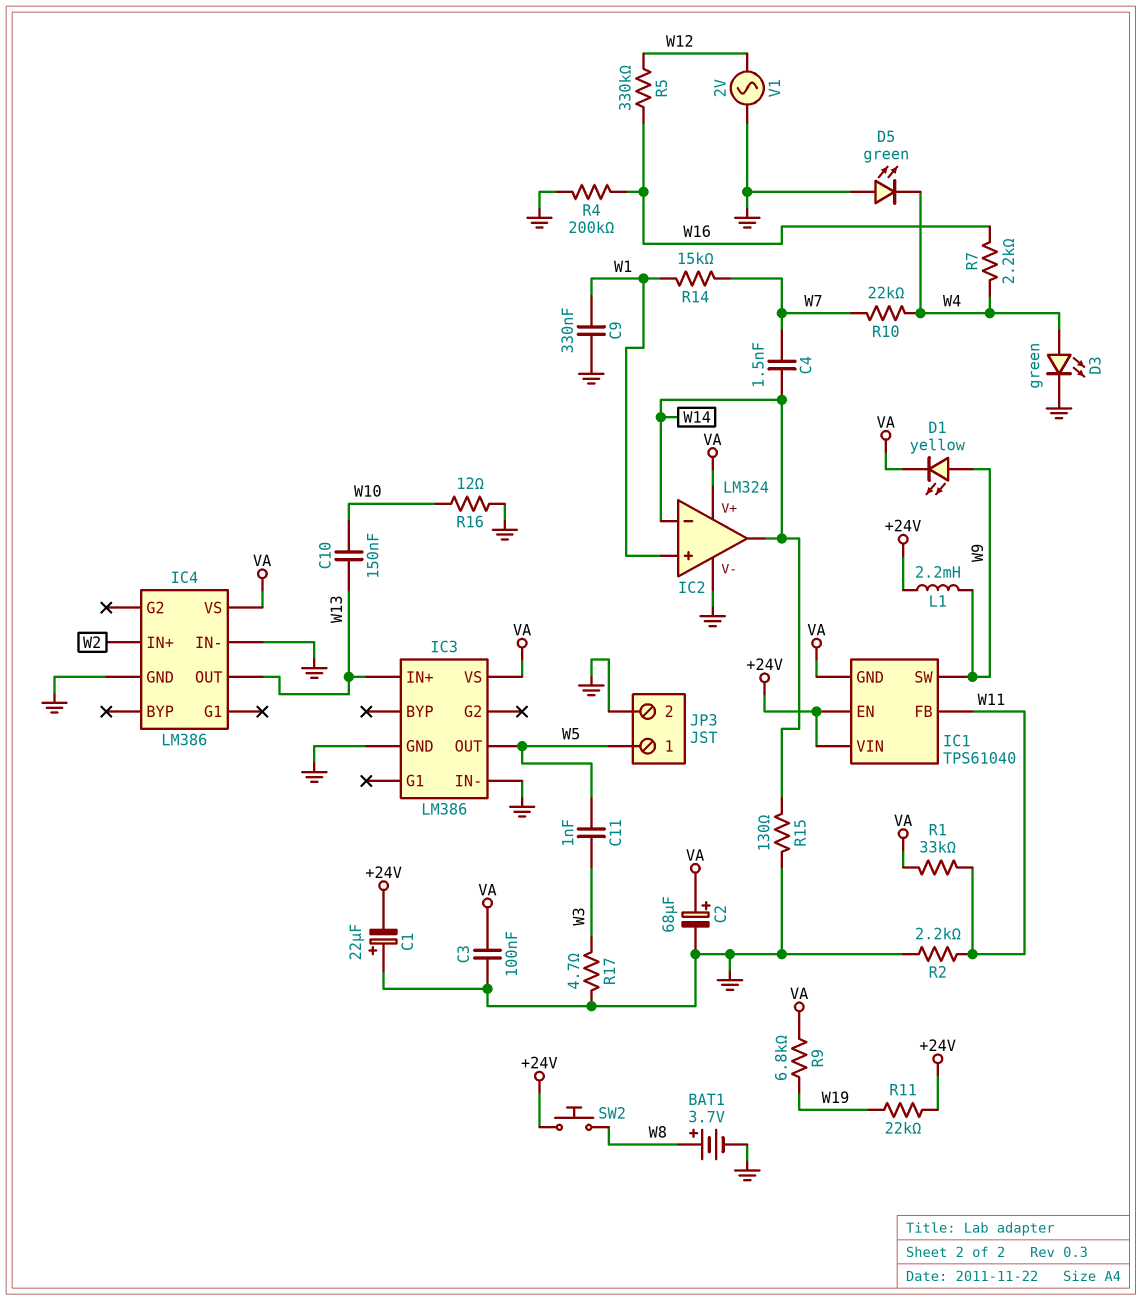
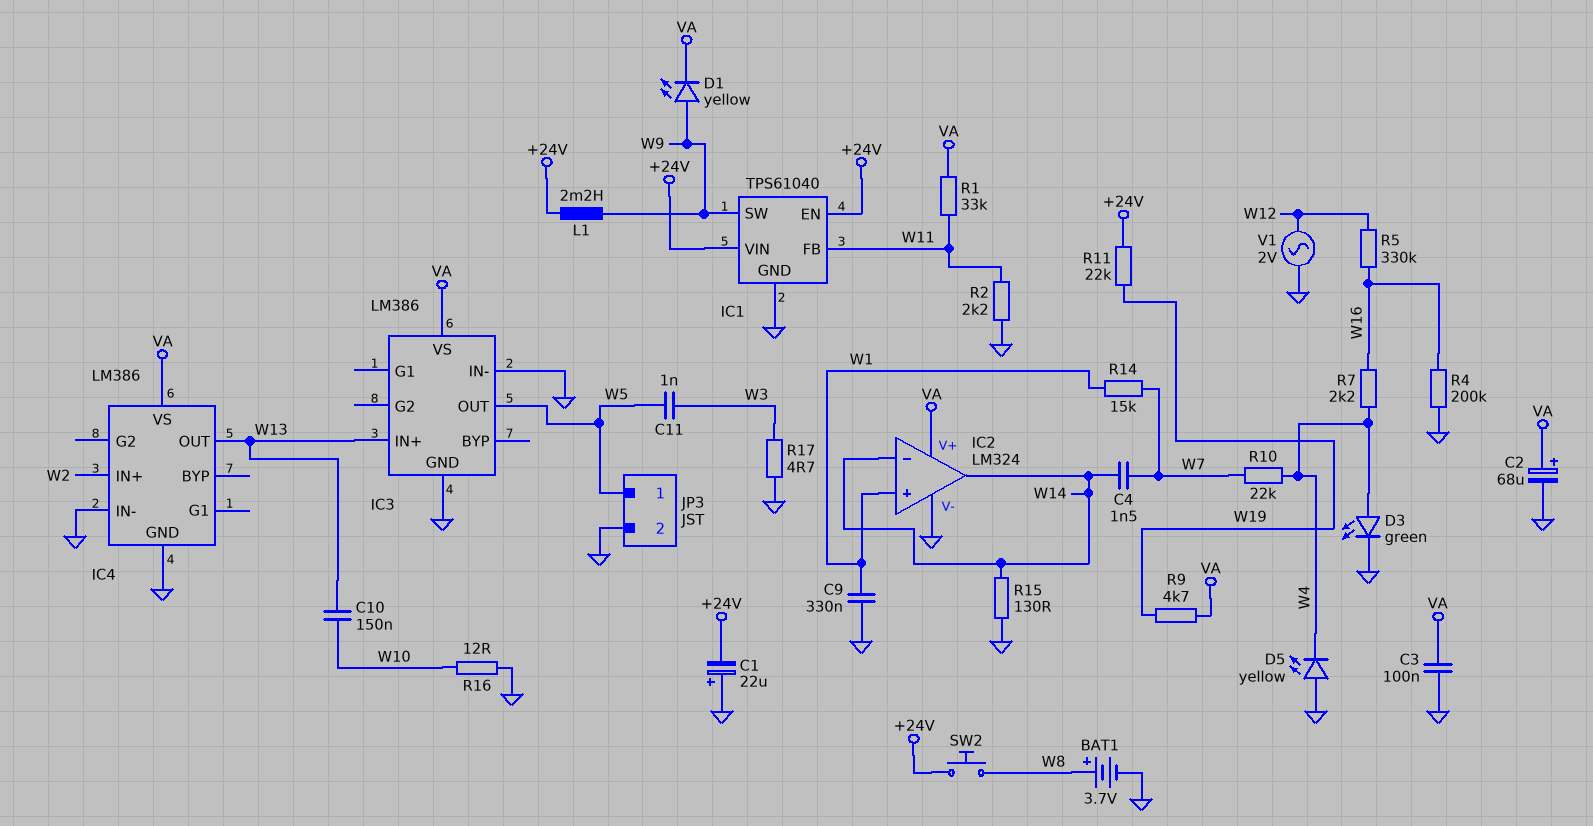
D5: LED green (A GND, K W4) -> LED yellow (A GND, K W4)
IC1 pin GND: VA -> GND
R9: 6.8k (VA, W19) -> 4.7k (VA, W19)

